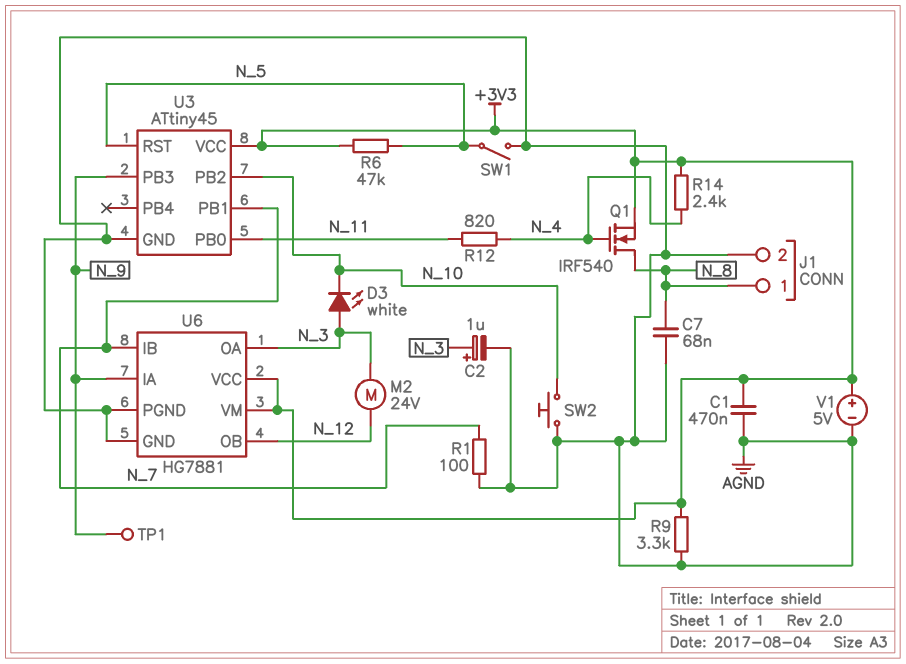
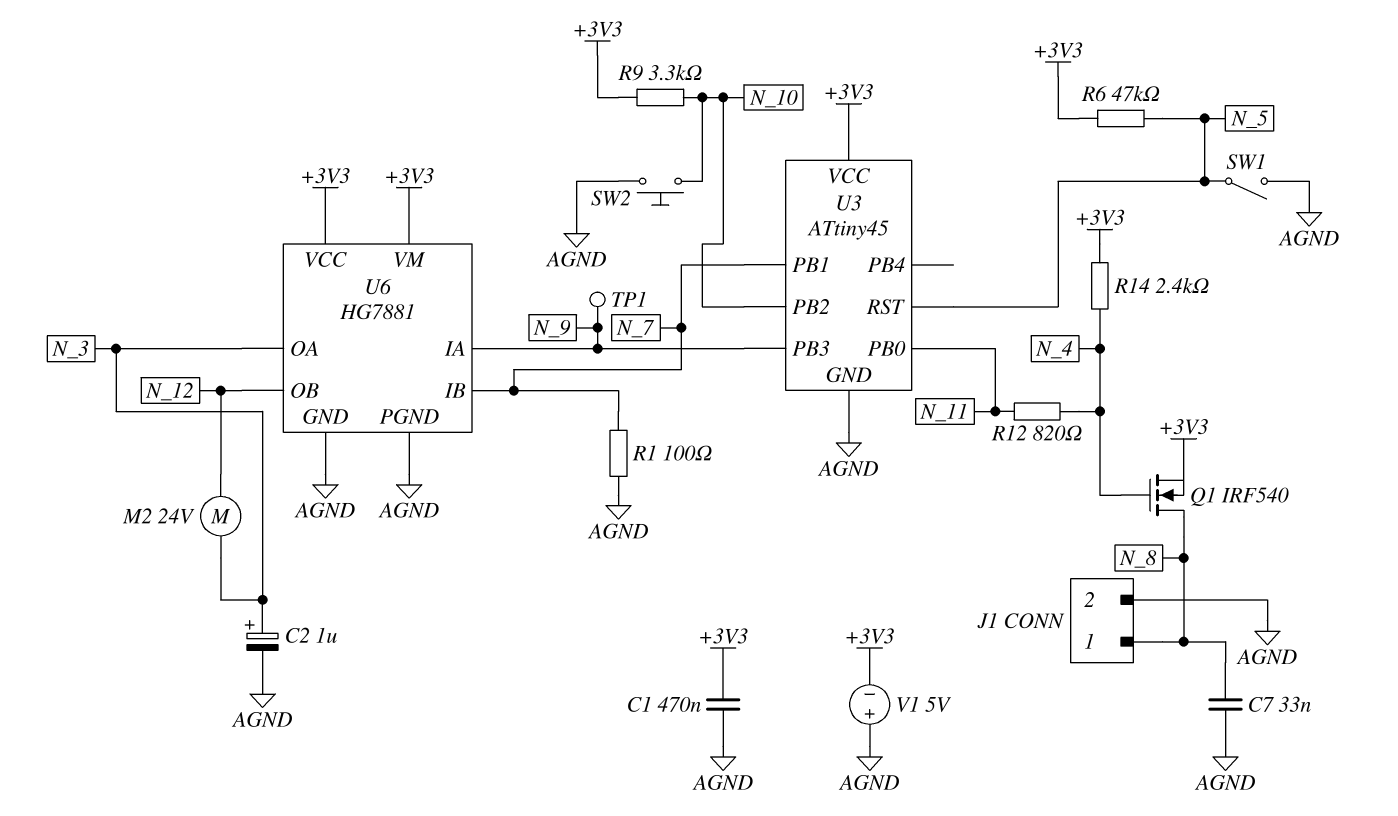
C7: 68nF (AGND, N_8) -> 33nF (AGND, N_8)
D3: LED white (A N_3, K N_10) -> none
R9: 3.3k (+3V3, AGND) -> 3.3k (+3V3, N_10)
V1: 5V (plus +3V3, minus AGND) -> 5V (plus AGND, minus +3V3)

